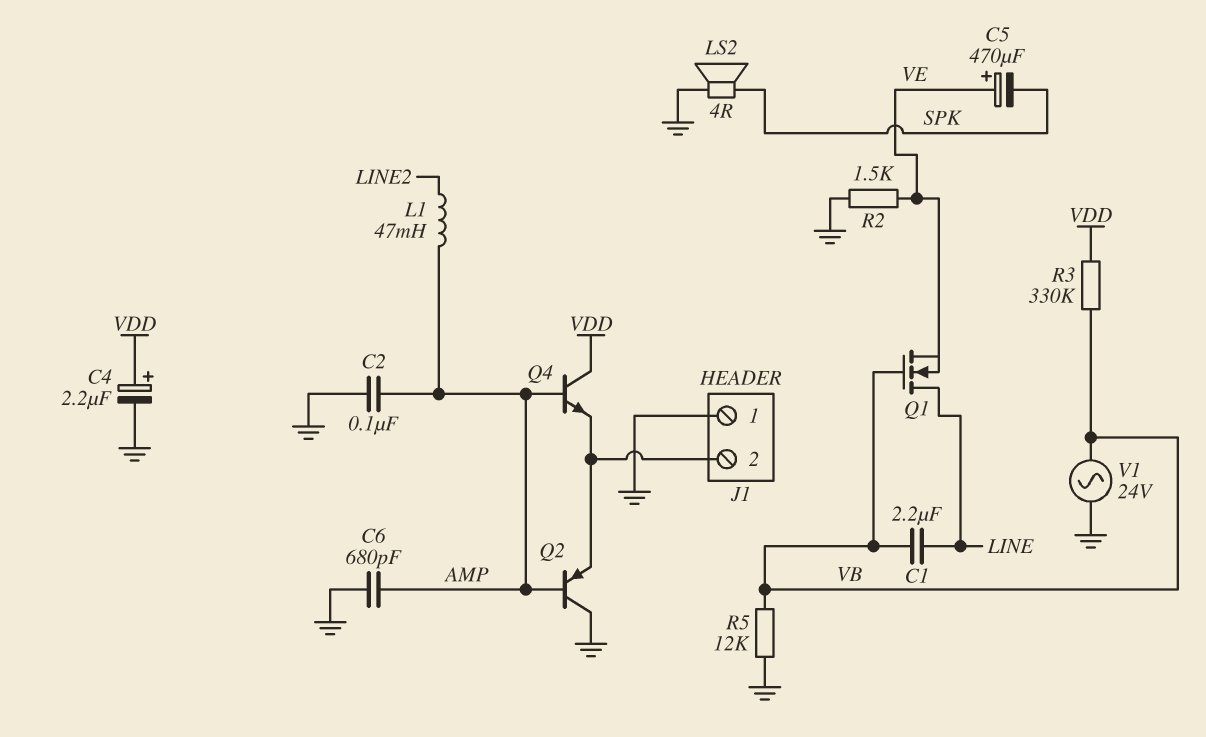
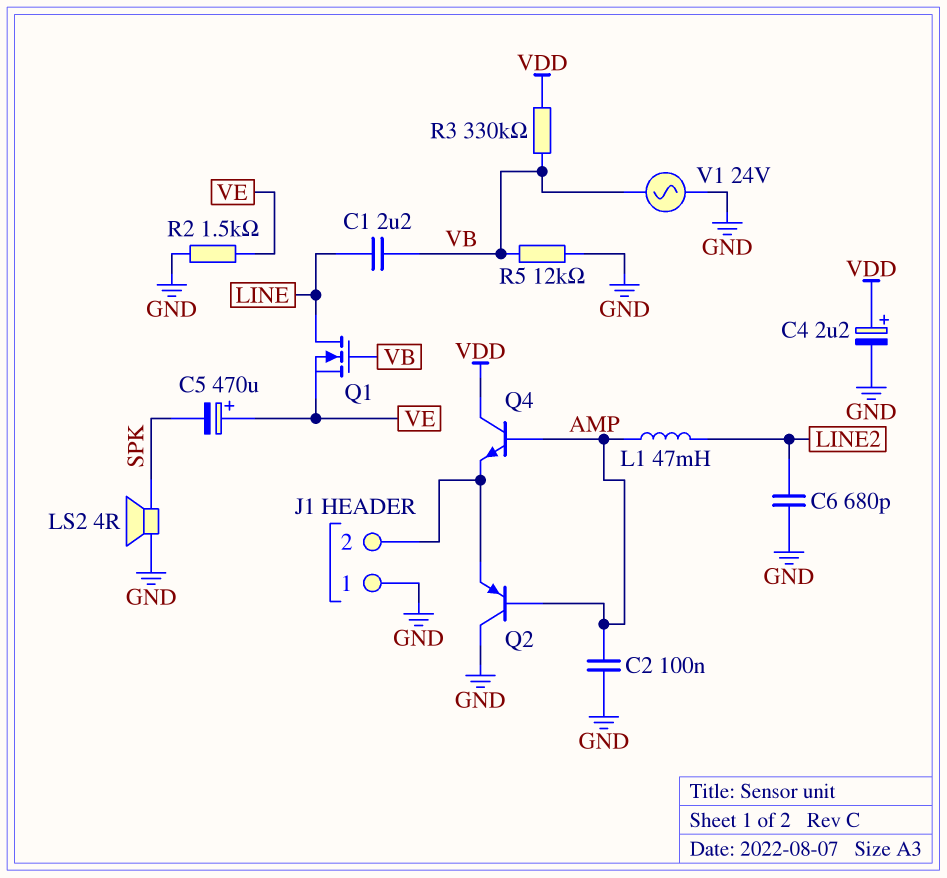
C6: 680pF (AMP, GND) -> 680pF (GND, LINE2)

